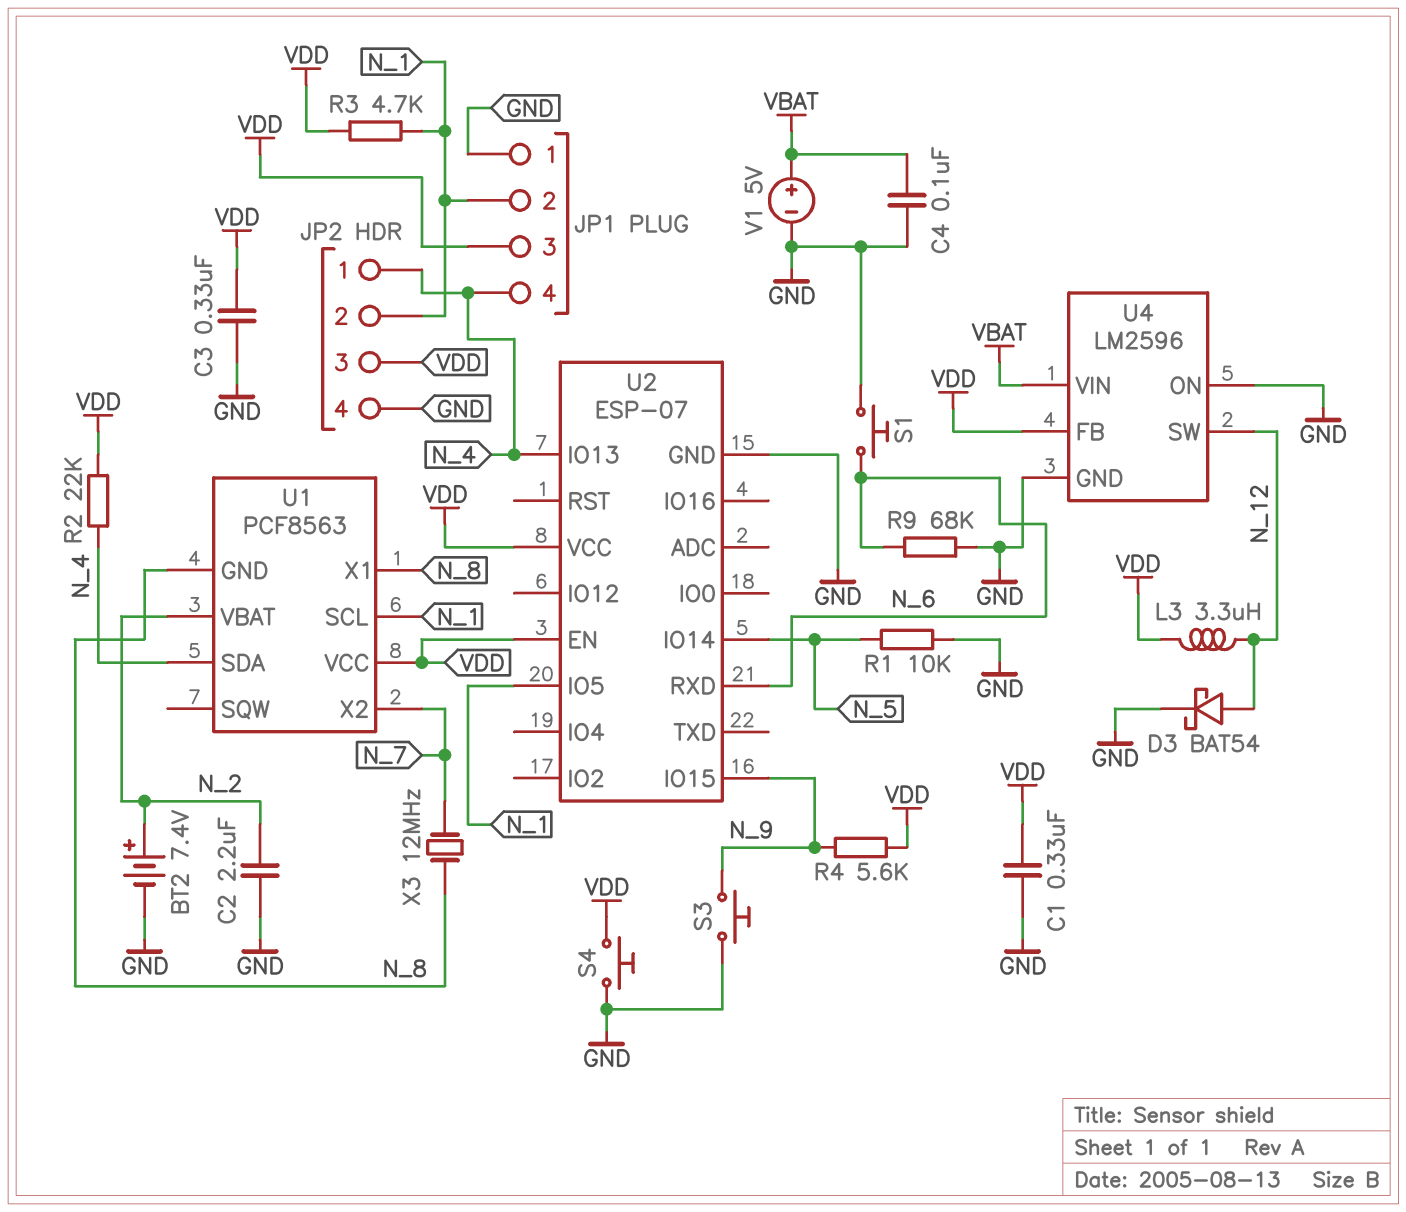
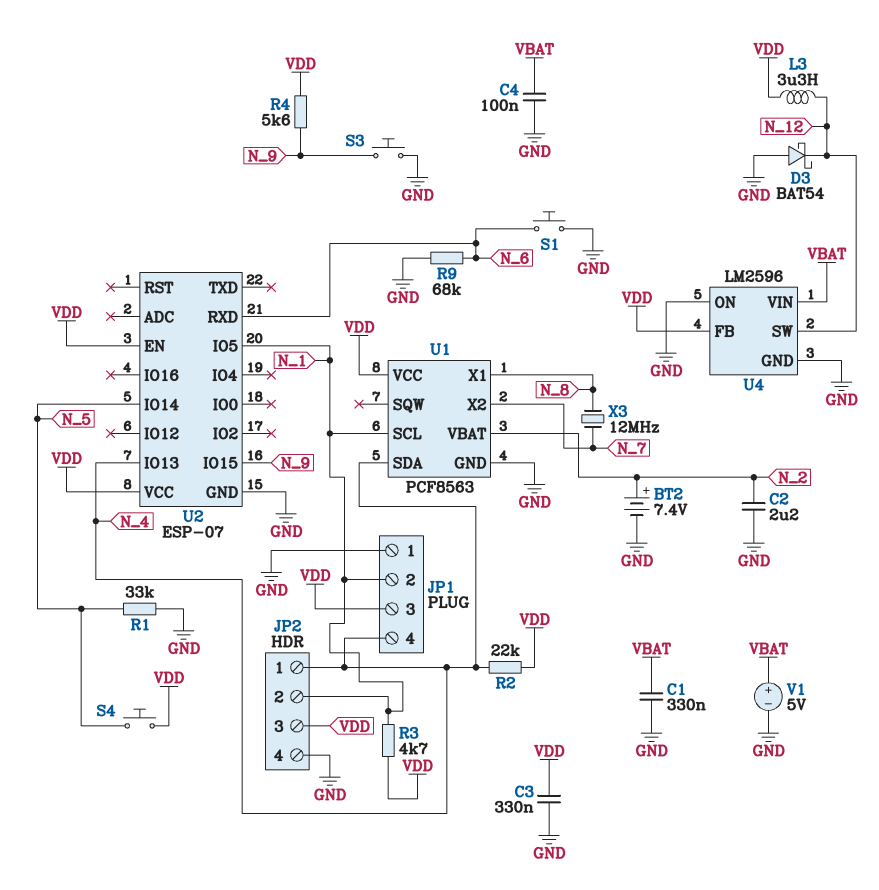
C1: 330nF (GND, VDD) -> 330nF (GND, VBAT)
D3: schottky BAT54 (A N_12, K GND) -> schottky BAT54 (A GND, K N_12)
R1: 10k (GND, N_5) -> 33k (GND, N_5)
S4: button (GND, VDD) -> button (N_5, VDD)
U1 pin GND: N_8 -> GND

